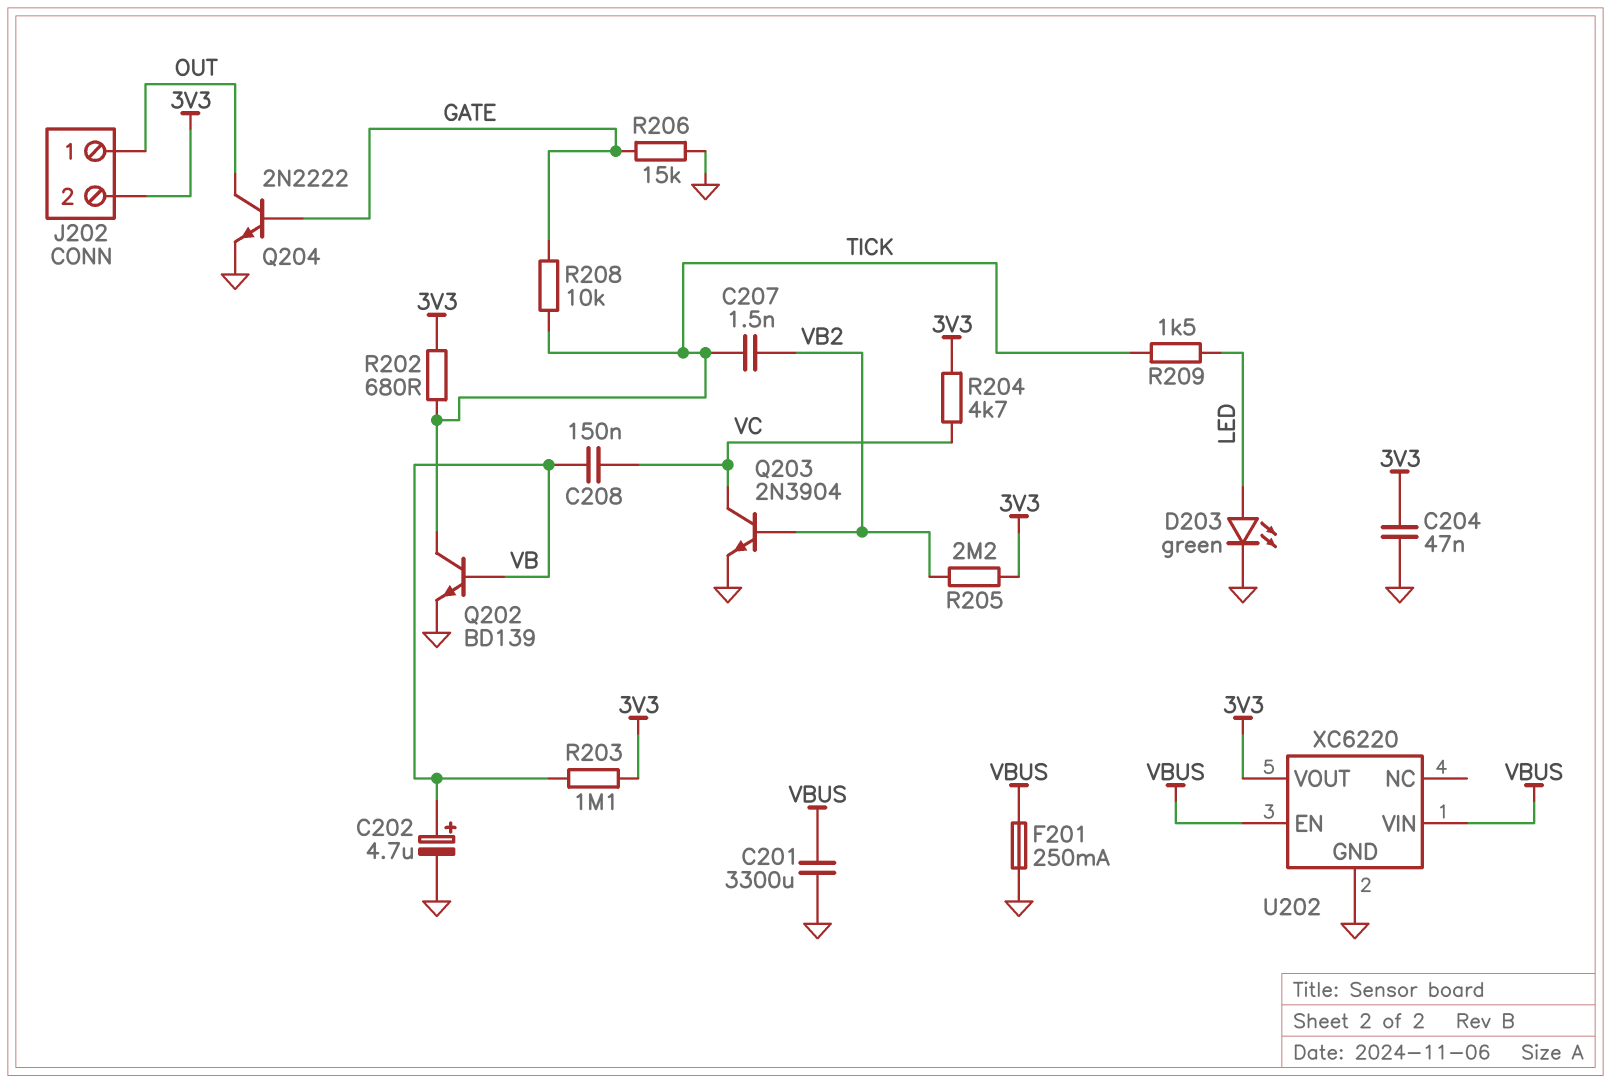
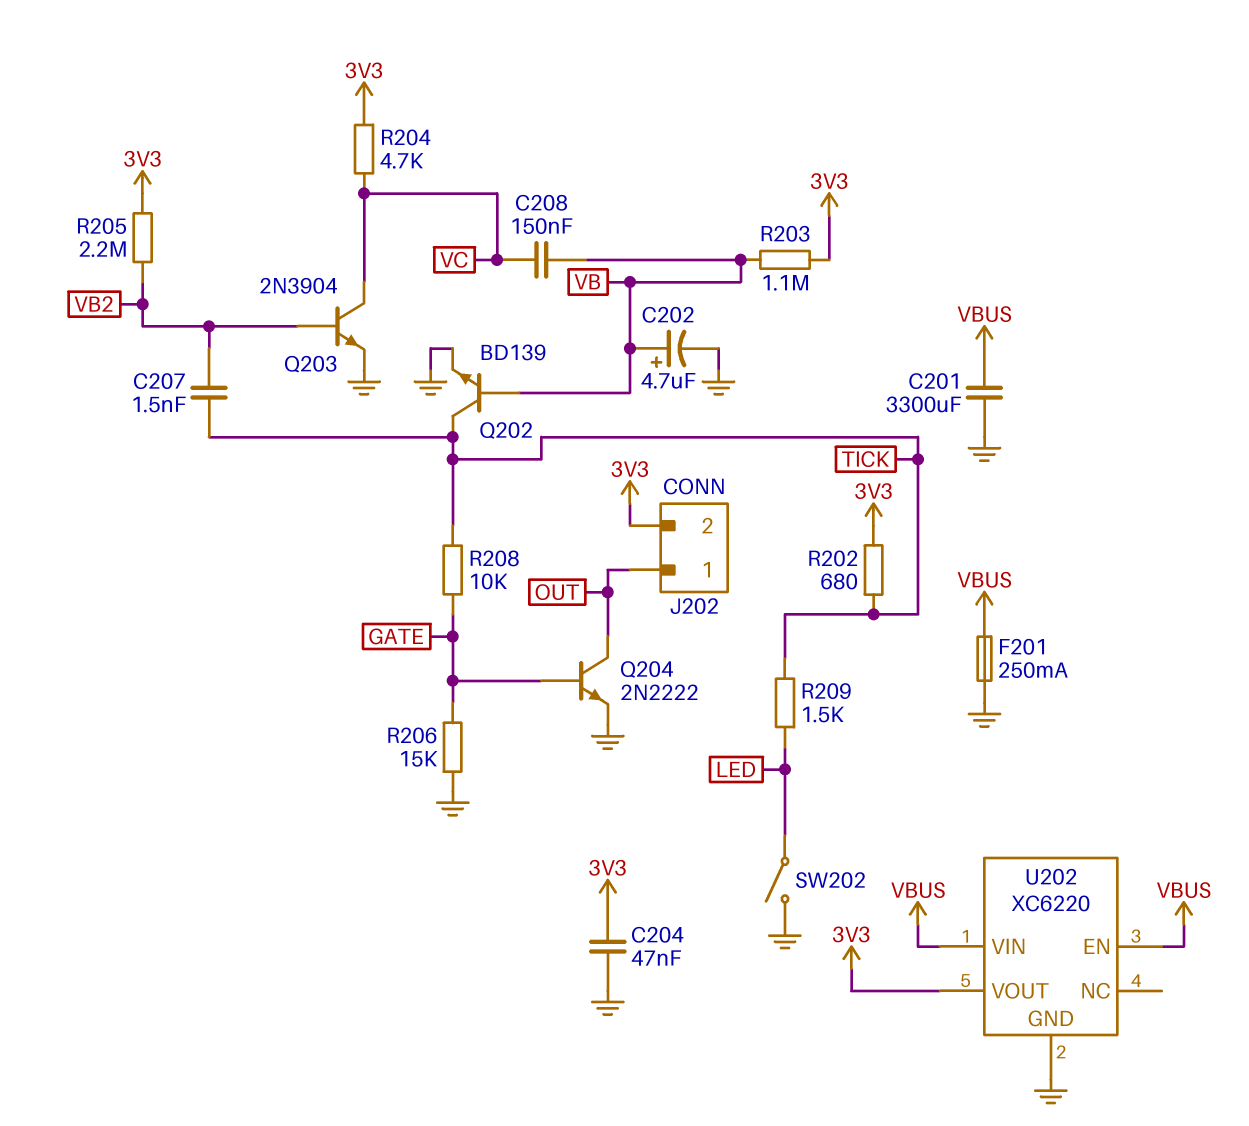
D203: LED green (A LED, K GND) -> none
SW202: none -> switch (GND, LED)

